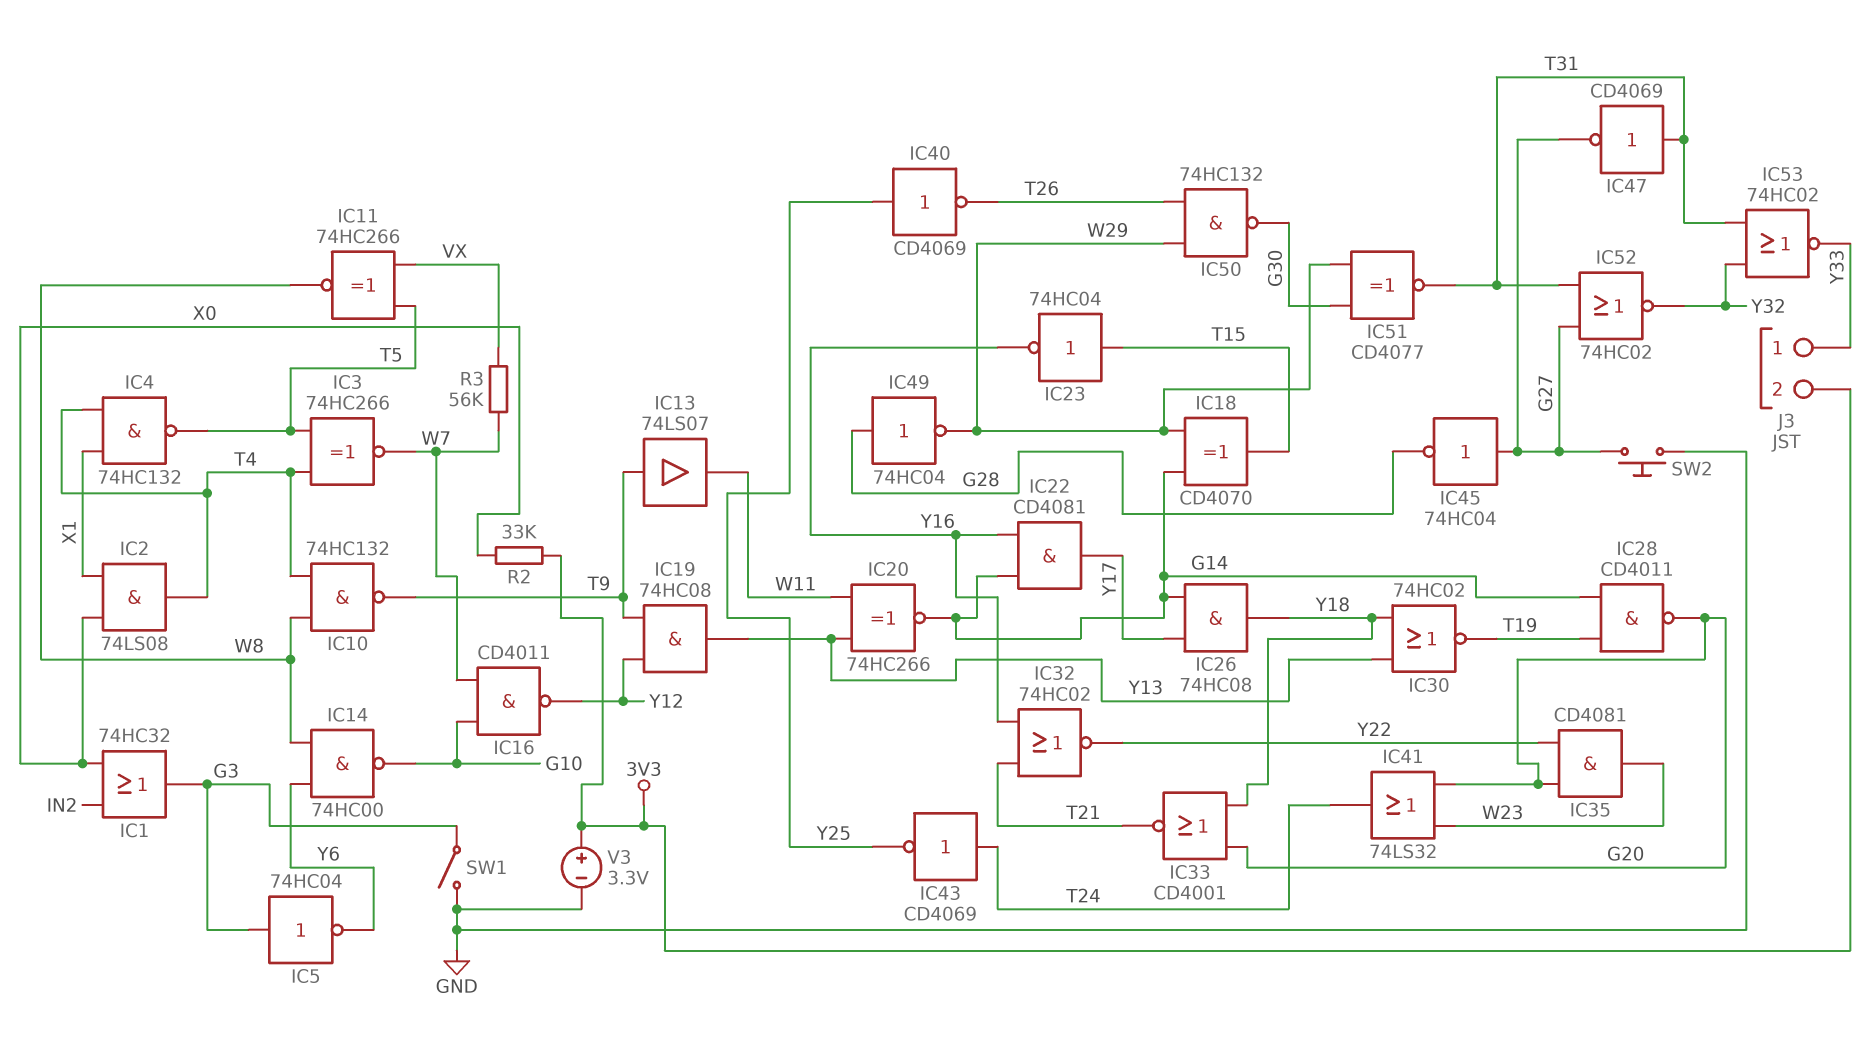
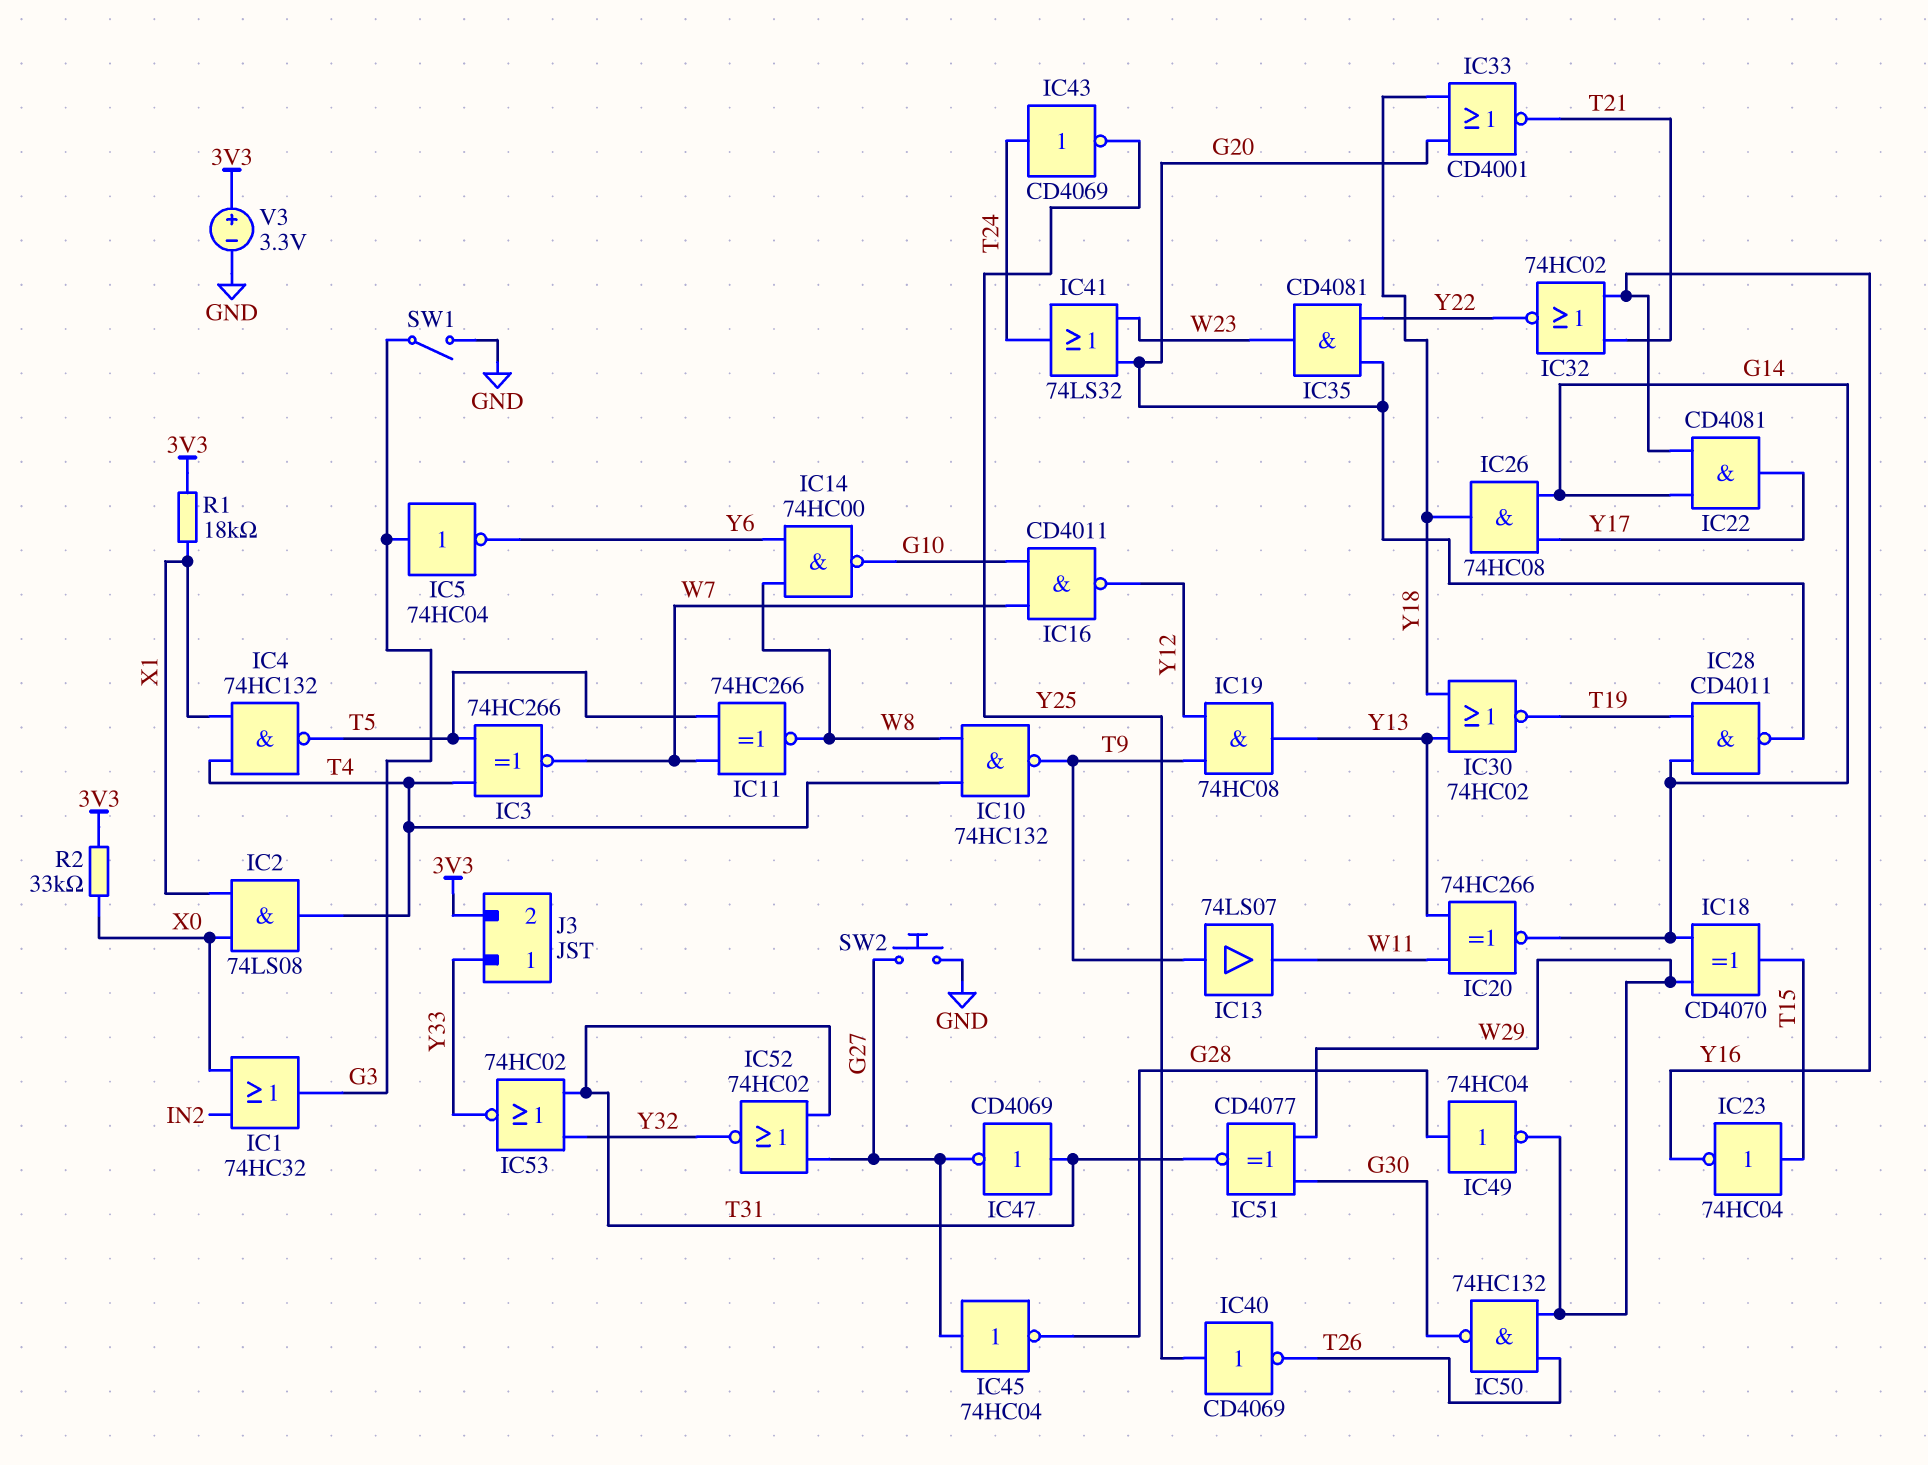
IC11: XNOR 74HC266 (in T5, in VX, out W8) -> XNOR 74HC266 (in T5, in W7, out W8)
R1: none -> 18k (3V3, X1)
R3: 56k (VX, W7) -> none

